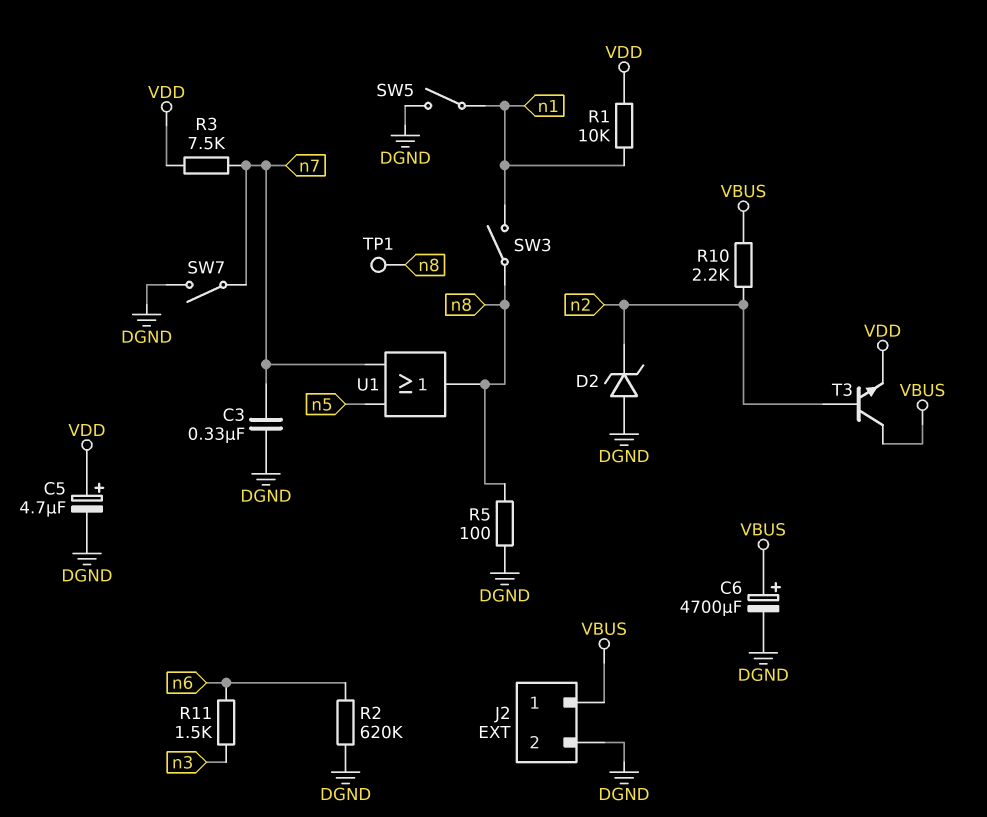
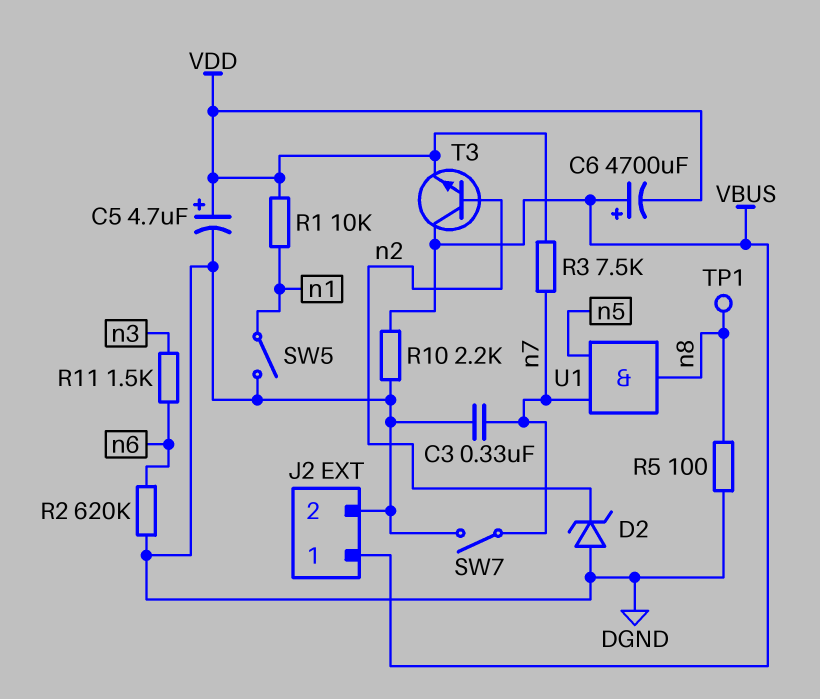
C6: 4700uF (plus VBUS, minus DGND) -> 4700uF (plus VBUS, minus VDD)
R10: 2.2k (VBUS, n2) -> 2.2k (DGND, VBUS)
SW3: switch (n1, n8) -> none
U1: OR (in n5, in n7, out n8) -> AND (in n5, in n7, out n8)

